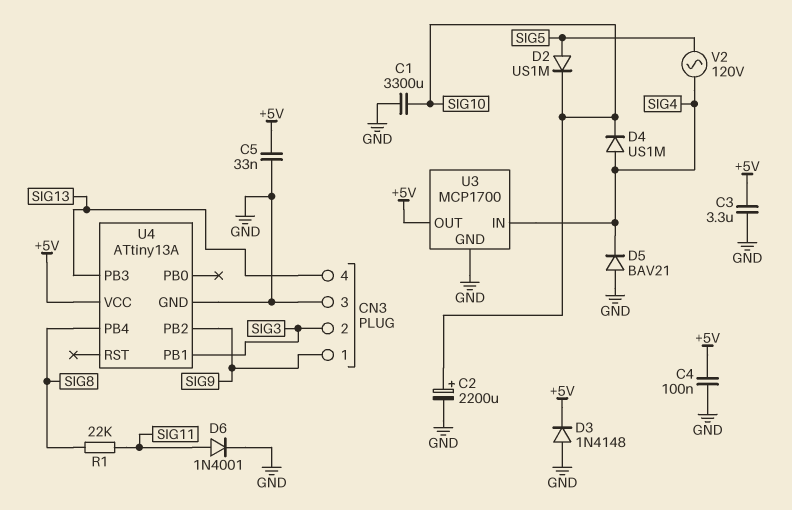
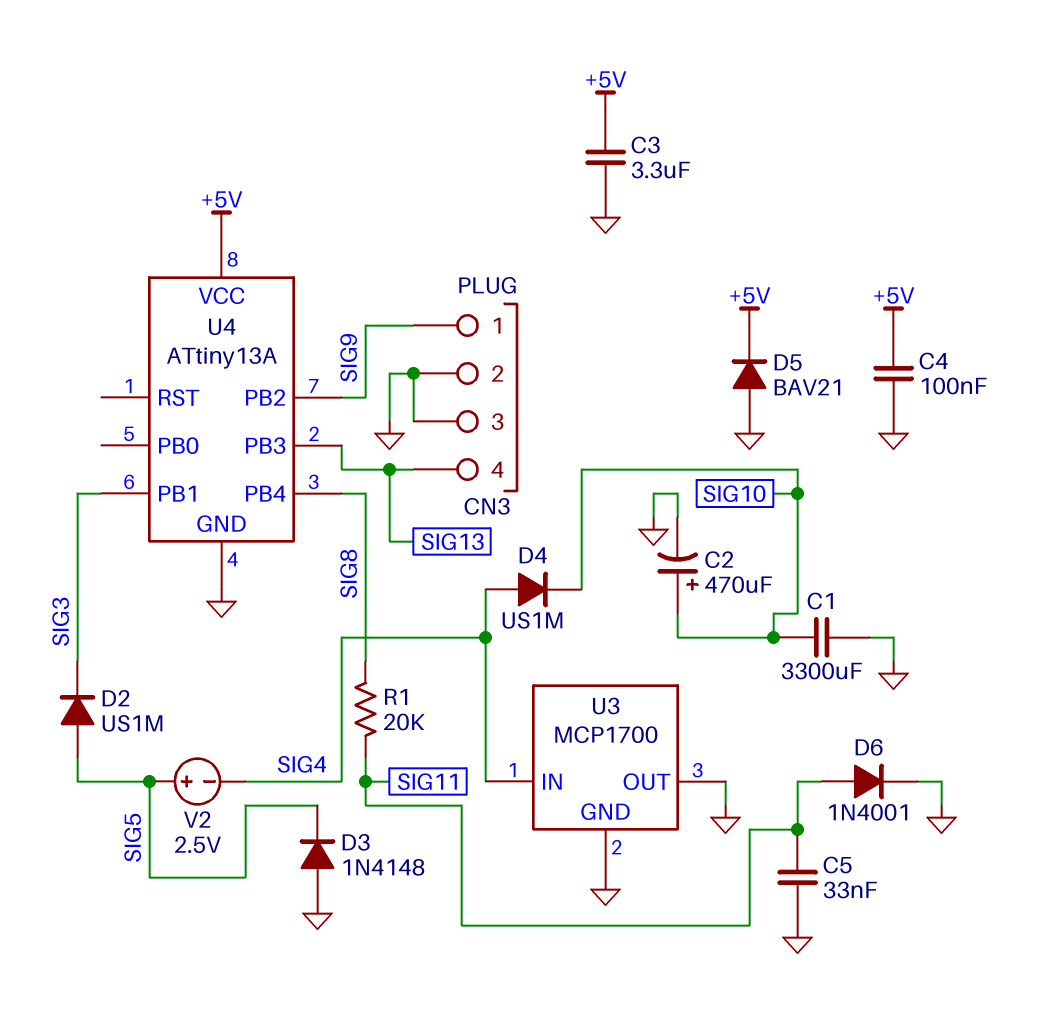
C2: 2200uF (plus SIG10, minus GND) -> 470uF (plus SIG10, minus GND)
C5: 33nF (+5V, GND) -> 33nF (GND, SIG11)
CN3 pin 2: SIG3 -> GND
D2: diode US1M (A SIG5, K SIG10) -> diode US1M (A SIG5, K SIG3)
D3: diode 1N4148 (A GND, K +5V) -> diode 1N4148 (A GND, K SIG5)
D5: diode BAV21 (A GND, K SIG4) -> diode BAV21 (A GND, K +5V)
R1: 22k (SIG8, SIG11) -> 20k (SIG8, SIG11)
U3 pin OUT: +5V -> GND
V2: AC 120V (SIG4, SIG5) -> 2.5V (plus SIG5, minus SIG4)

